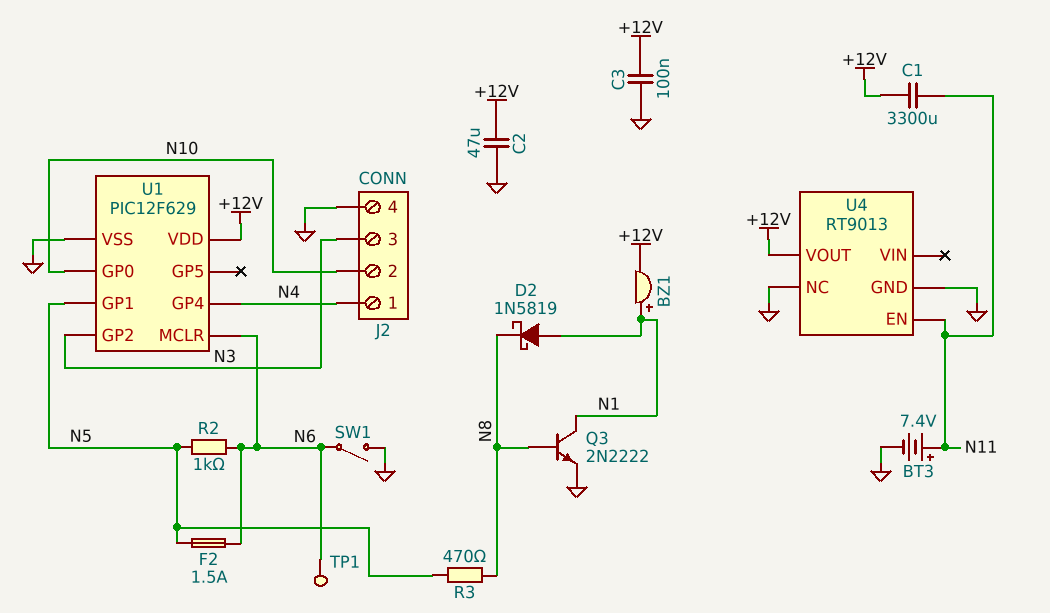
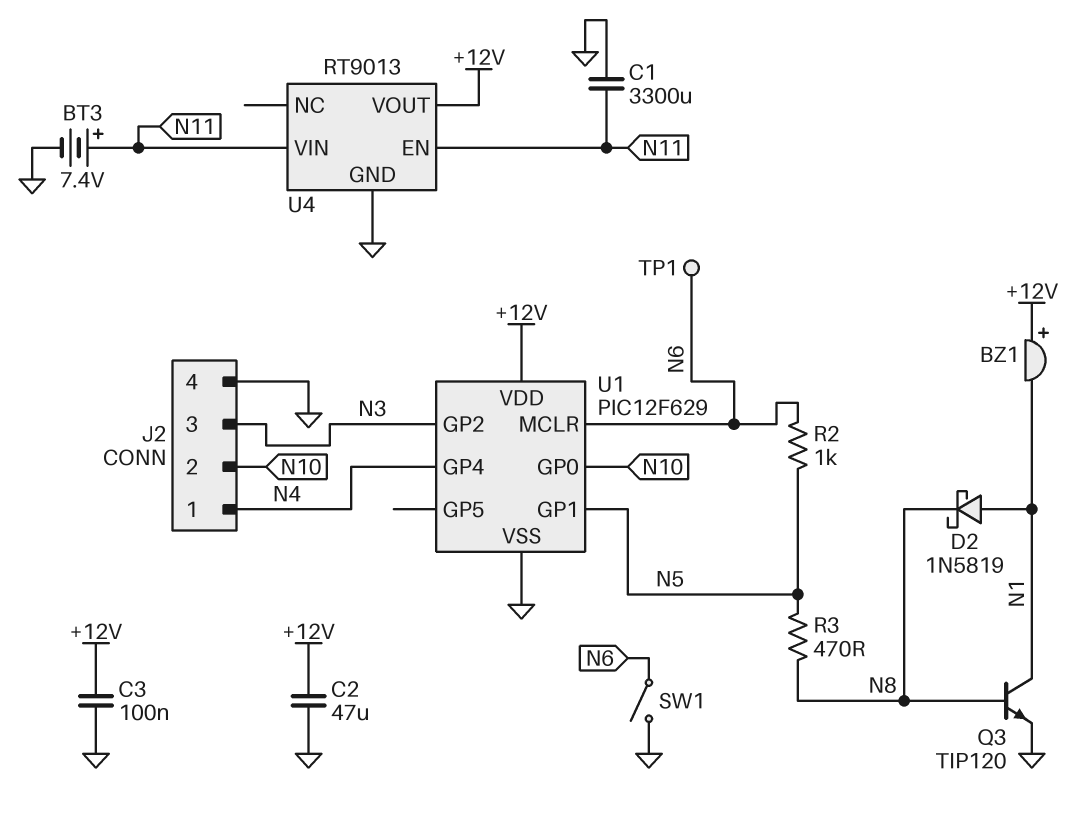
BZ1: buzzer (plus N1, minus +12V) -> buzzer (plus +12V, minus N1)
C1: 3300uF (+12V, N11) -> 3300uF (GND, N11)
F2: 1.5A (N5, N6) -> none
Q3: NPN 2N2222 (B N8, C N1, E GND) -> NPN TIP120 (B N8, C N1, E GND)
U4 pin NC: GND -> none
U4 pin VIN: none -> N11

